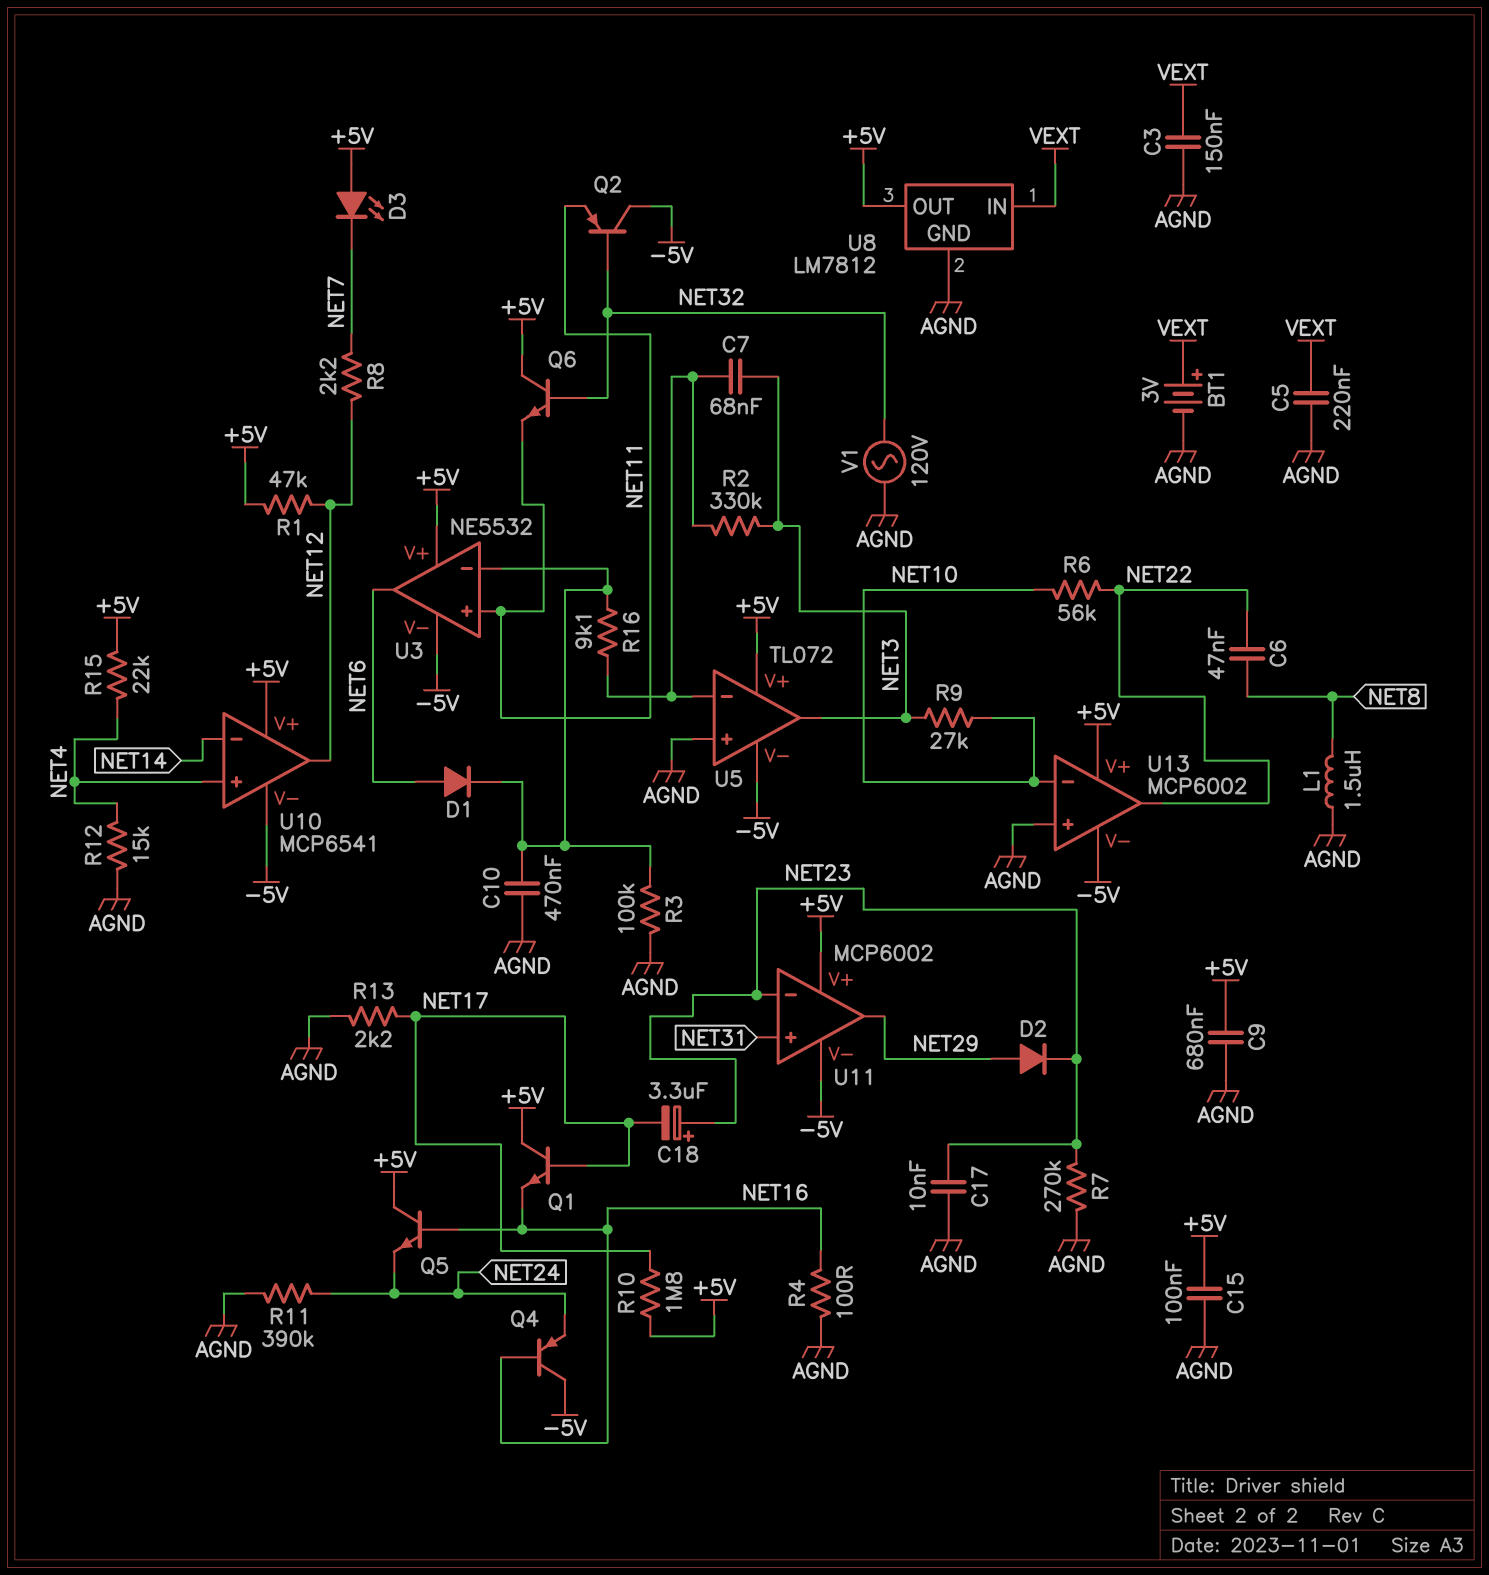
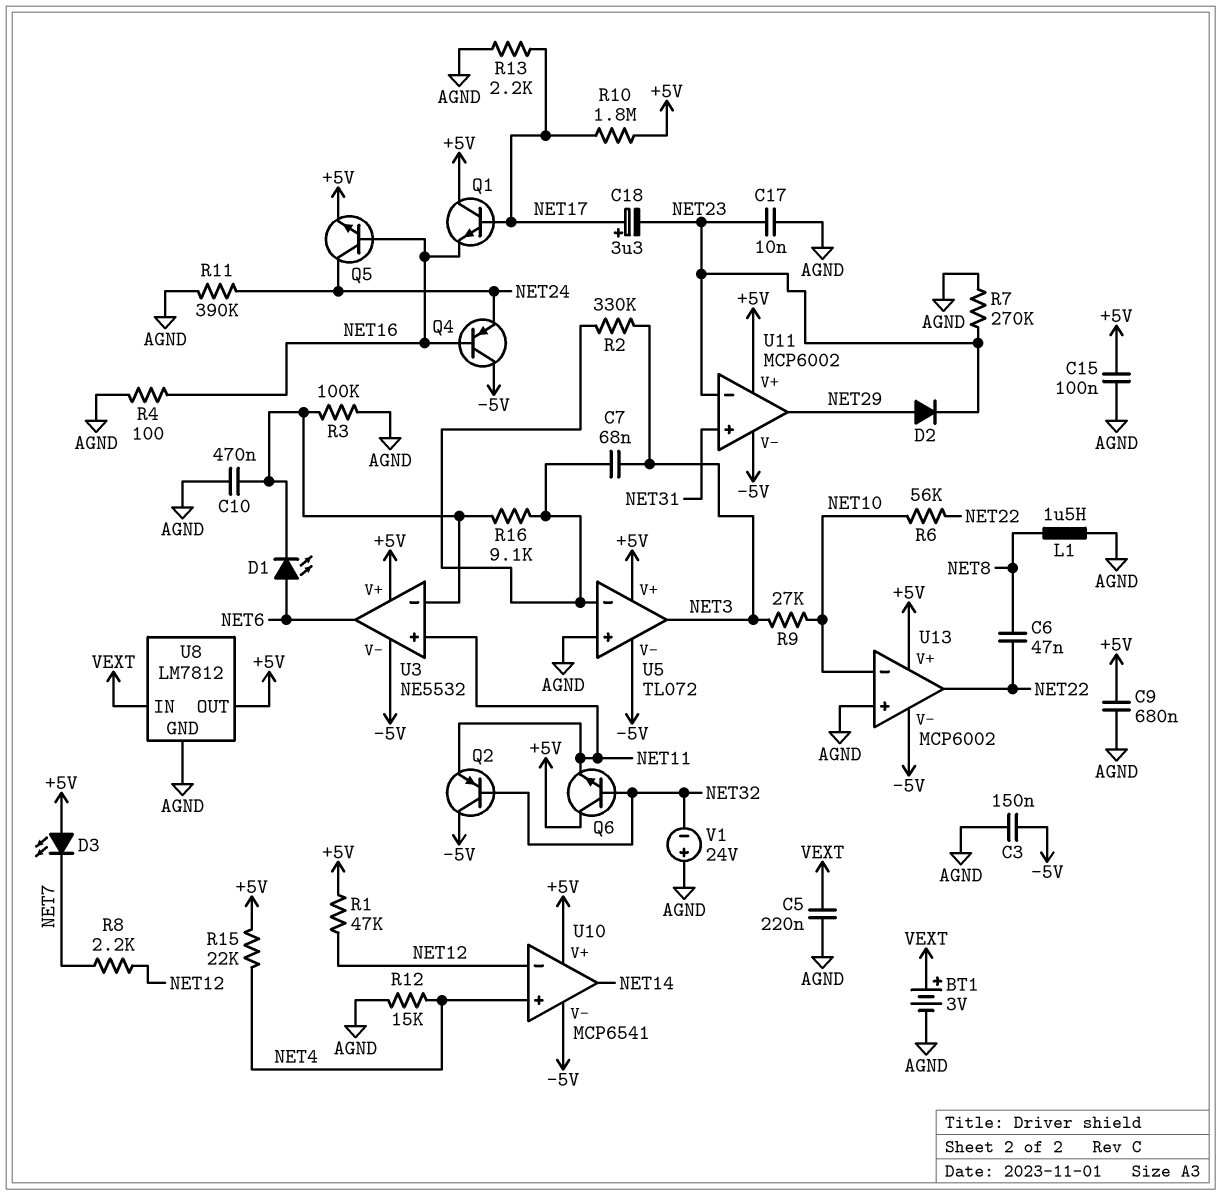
C3: 150nF (AGND, VEXT) -> 150nF (-5V, AGND)
C18: 3.3uF (plus NET23, minus NET17) -> 3.3uF (plus NET17, minus NET23)
D1: diode (A NET6, K U3/in-) -> LED (A NET6, K U3/in-)
Q5: NPN (B NET16, C +5V, E NET24) -> NPN (B NET16, C NET24, E +5V)
U10 pin in-: NET14 -> NET12
U10 pin out: NET12 -> NET14
V1: AC 120V (AGND, NET32) -> 24V (plus AGND, minus NET32)

